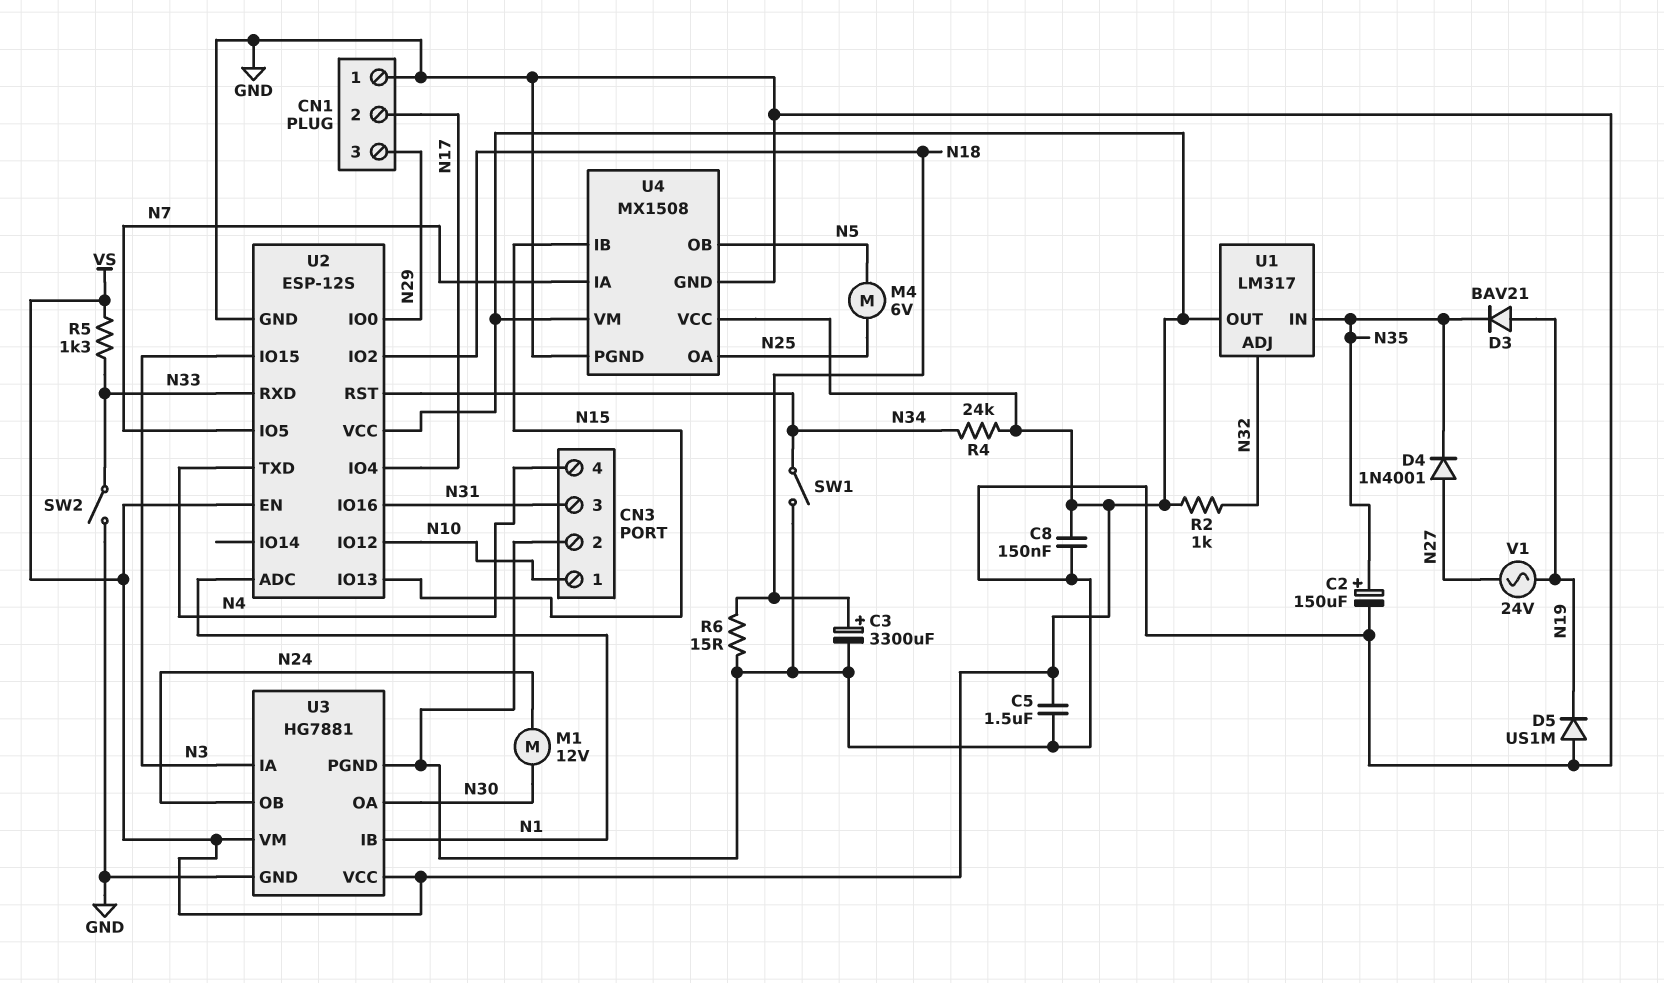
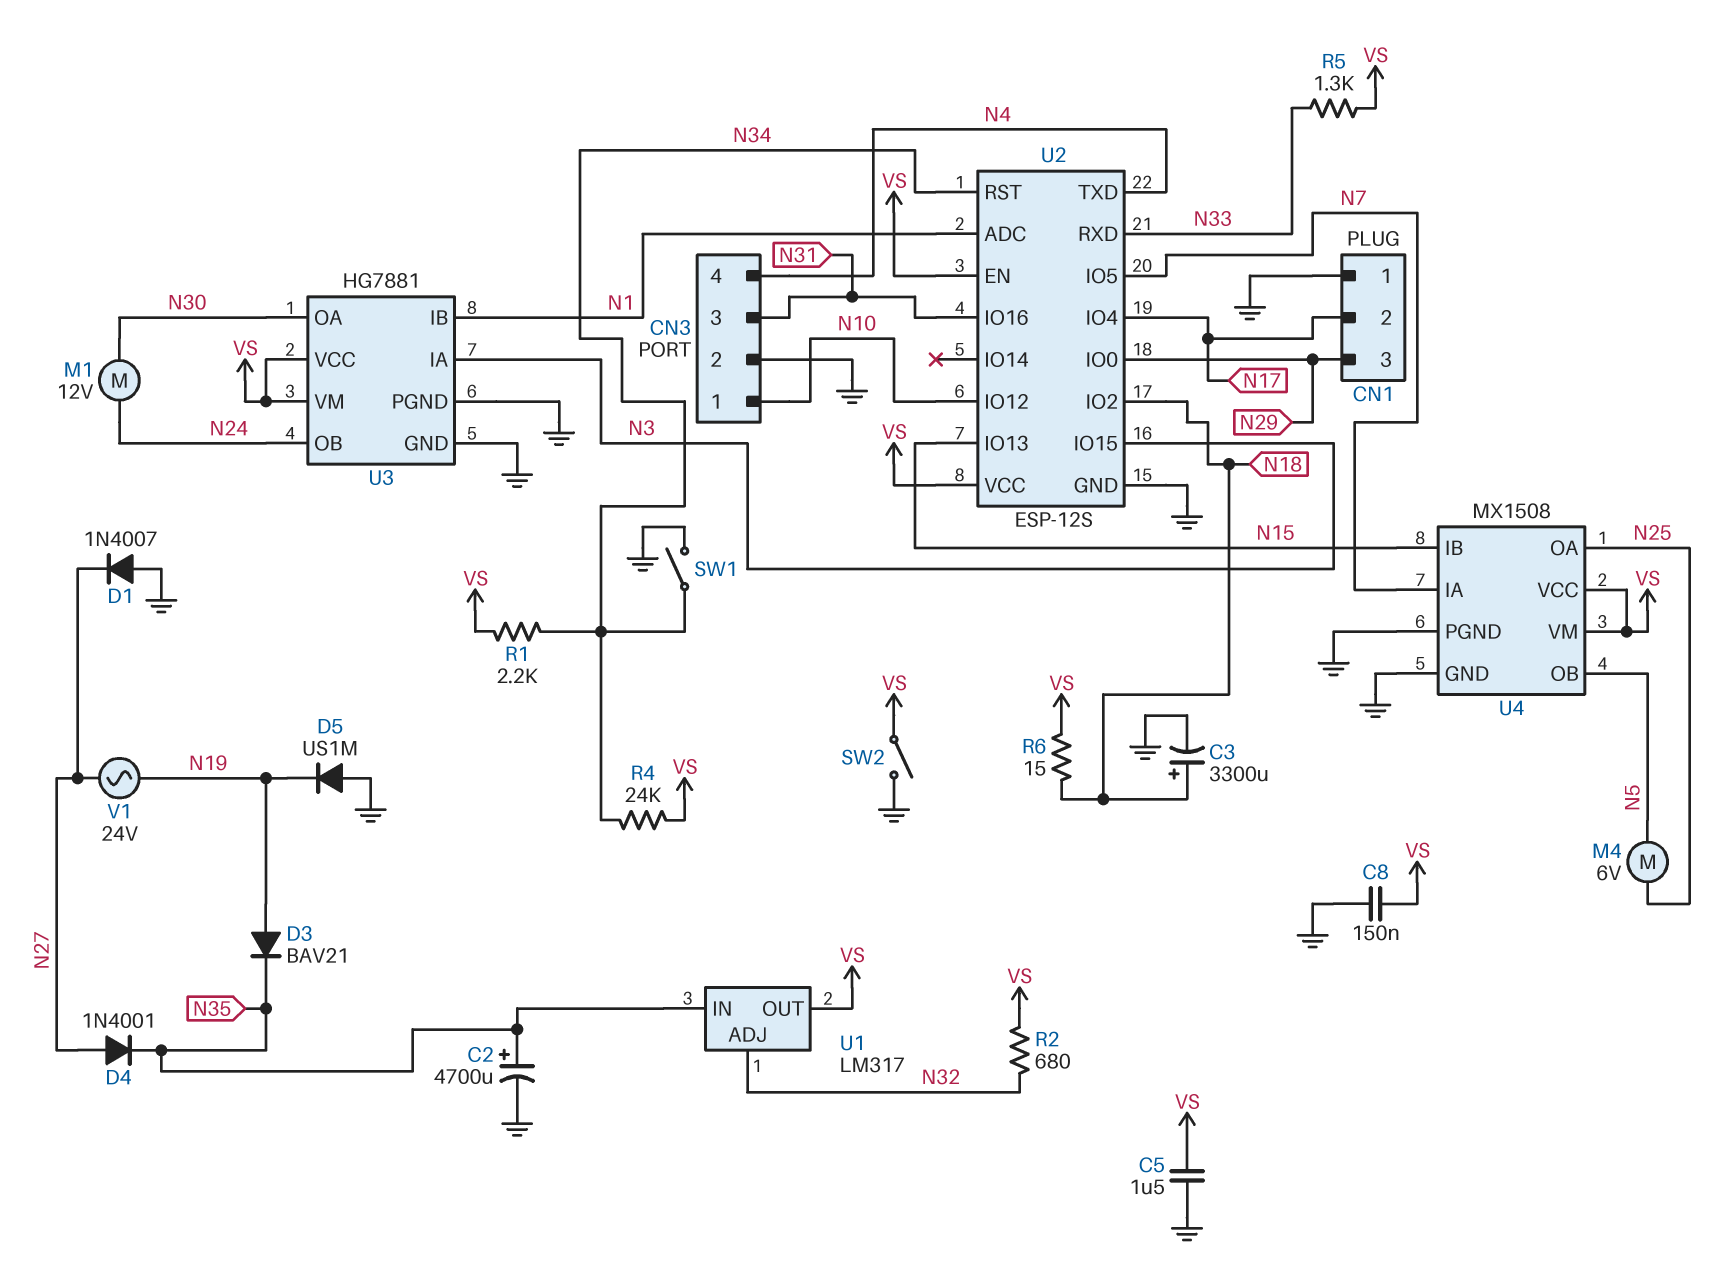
C2: 150uF (plus N35, minus GND) -> 4700uF (plus N35, minus GND)
D1: none -> diode 1N4007 (A GND, K N27)
R1: none -> 2.2k (N34, VS)
R2: 1k (N32, VS) -> 680 (N32, VS)
R6: 15 (GND, N18) -> 15 (N18, VS)
SW2: switch (GND, N33) -> switch (GND, VS)

